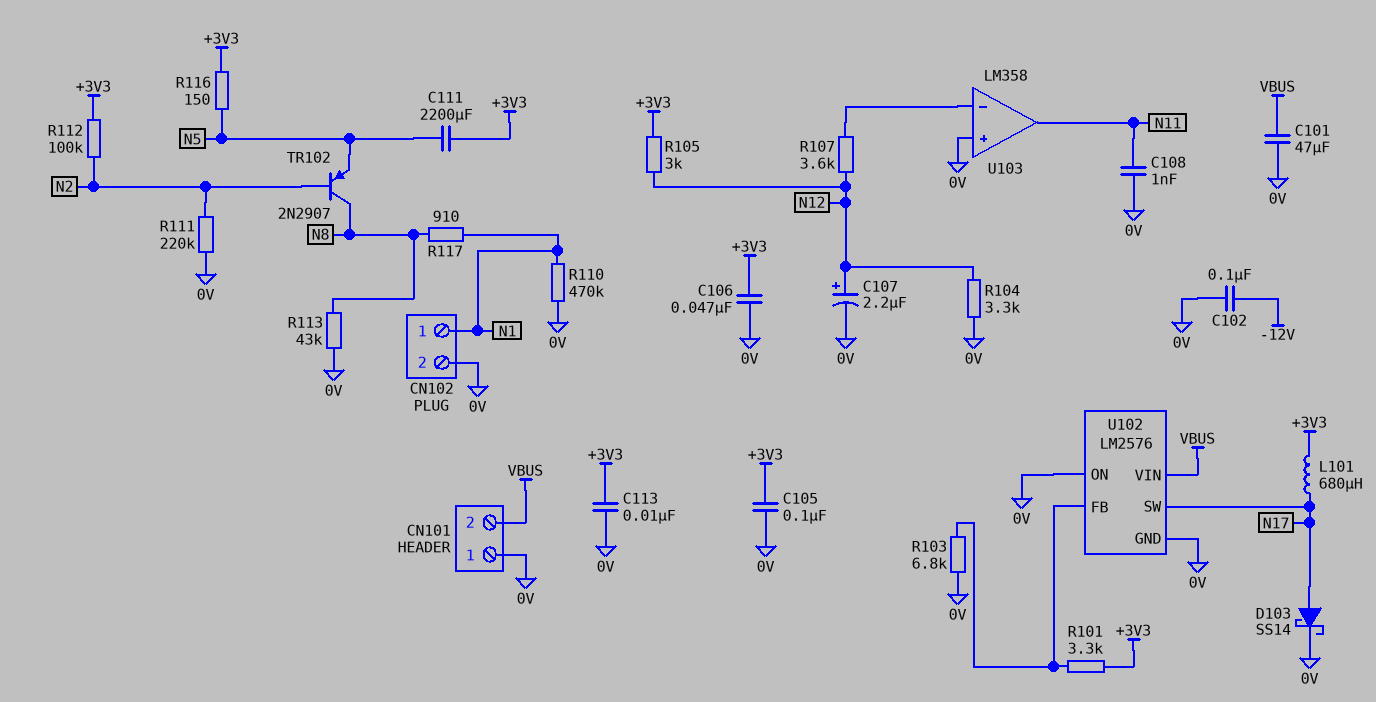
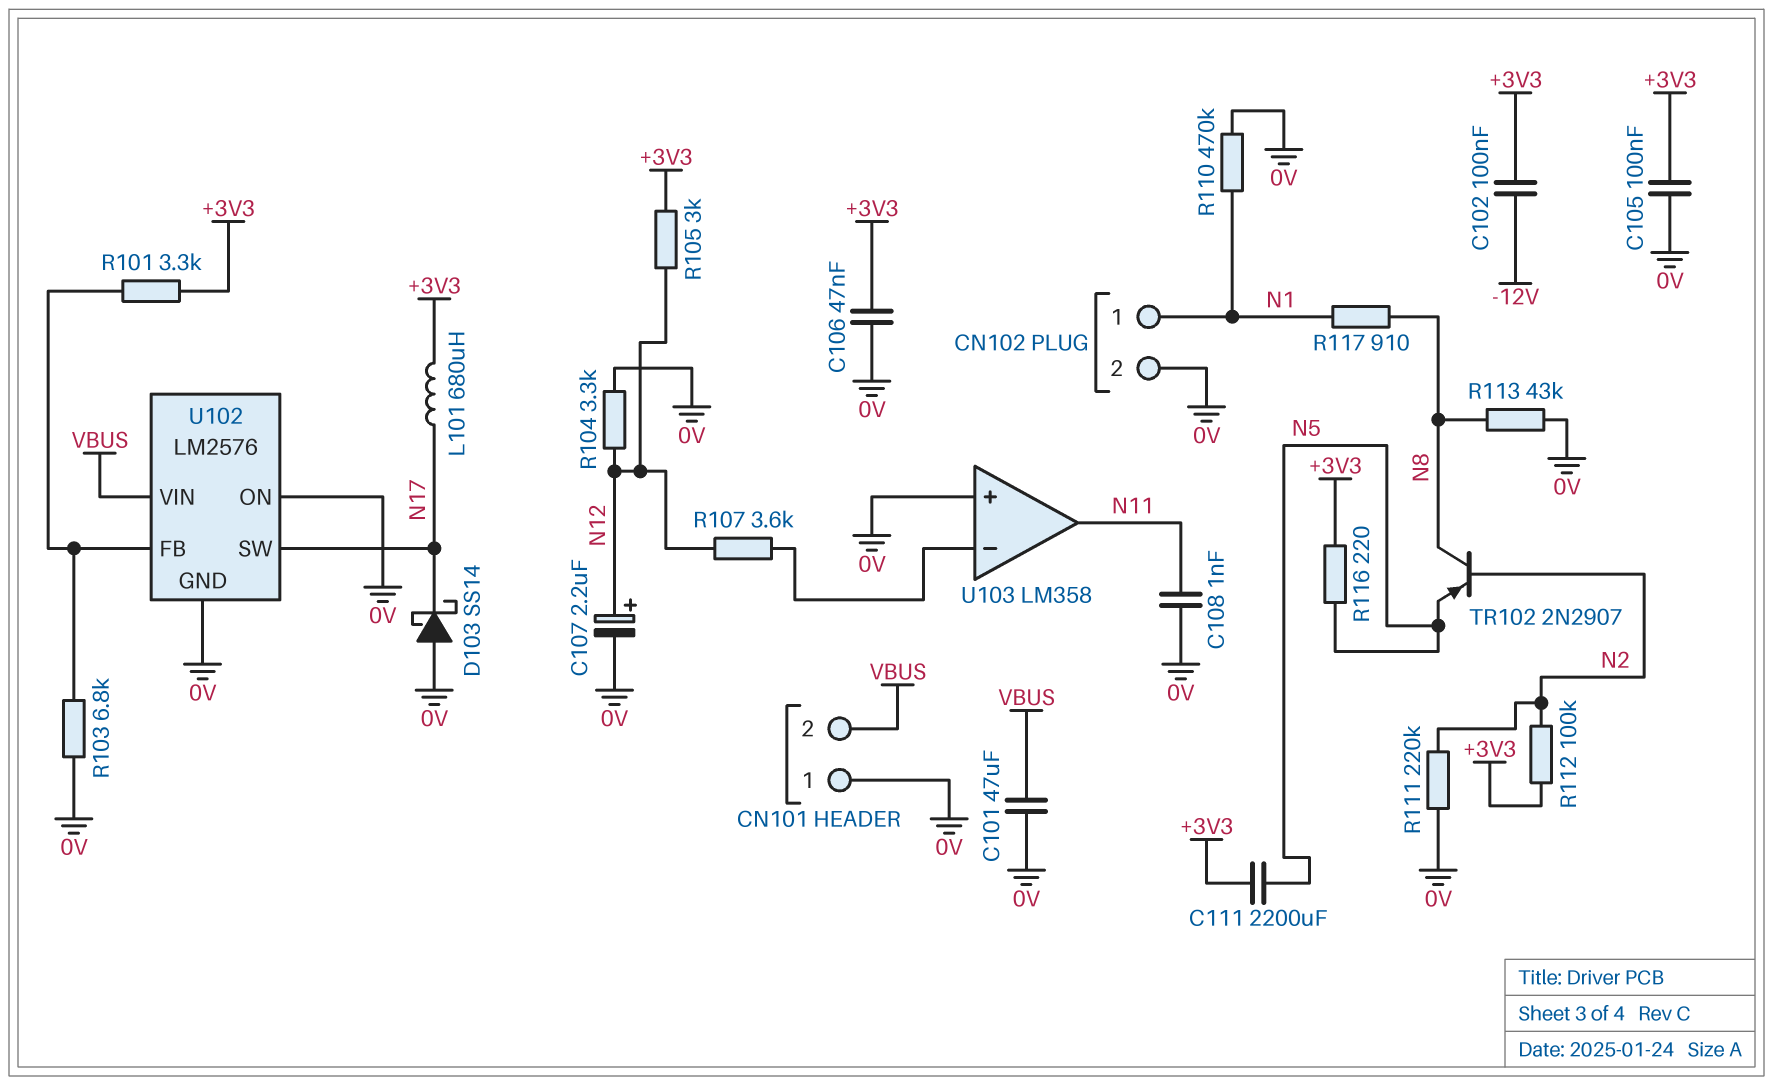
C102: 100nF (-12V, 0V) -> 100nF (+3V3, -12V)
C113: 10nF (+3V3, 0V) -> none
D103: schottky SS14 (A N17, K 0V) -> schottky SS14 (A 0V, K N17)
R116: 150 (+3V3, N5) -> 220 (+3V3, N5)

